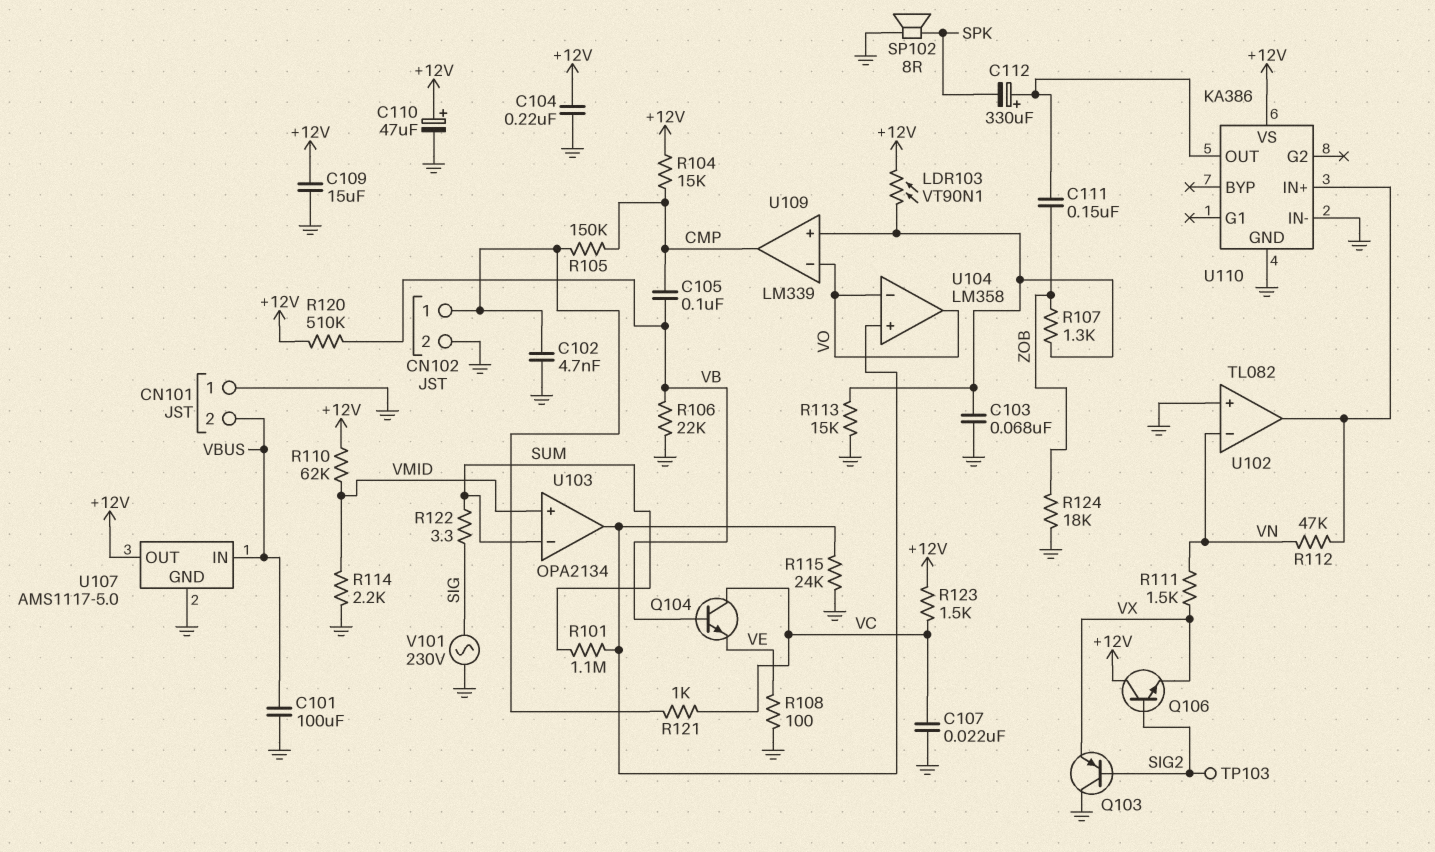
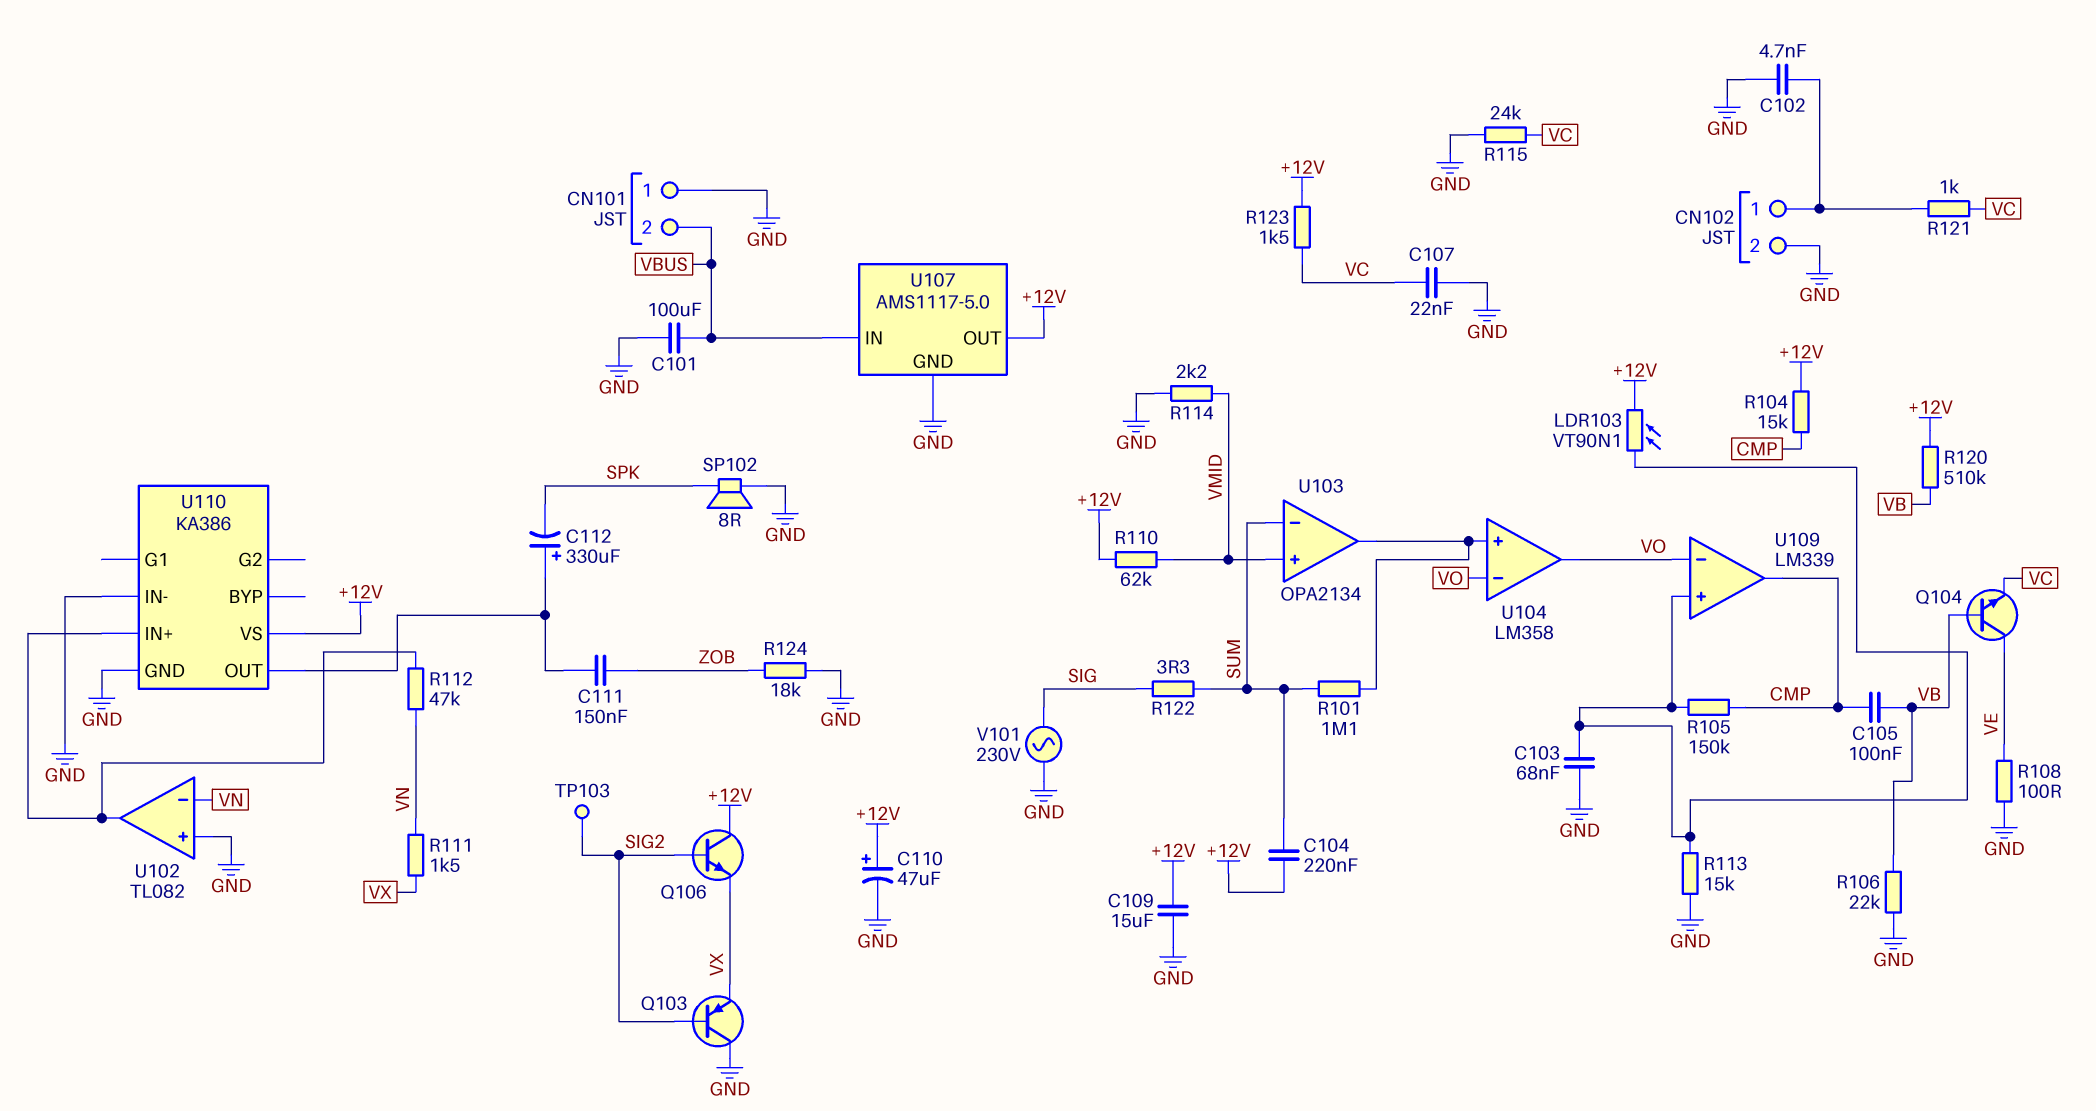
C104: 220nF (+12V, GND) -> 220nF (+12V, SUM)
Q104: NPN (B VB, C VC, E VE) -> NPN (B VB, C VE, E VC)
R105: 150k (CMP, CN102/1) -> 150k (CMP, U109/in+)
R107: 1.3k (U109/in+, ZOB) -> none
R115: 24k (GND, U103/out) -> 24k (GND, VC)

